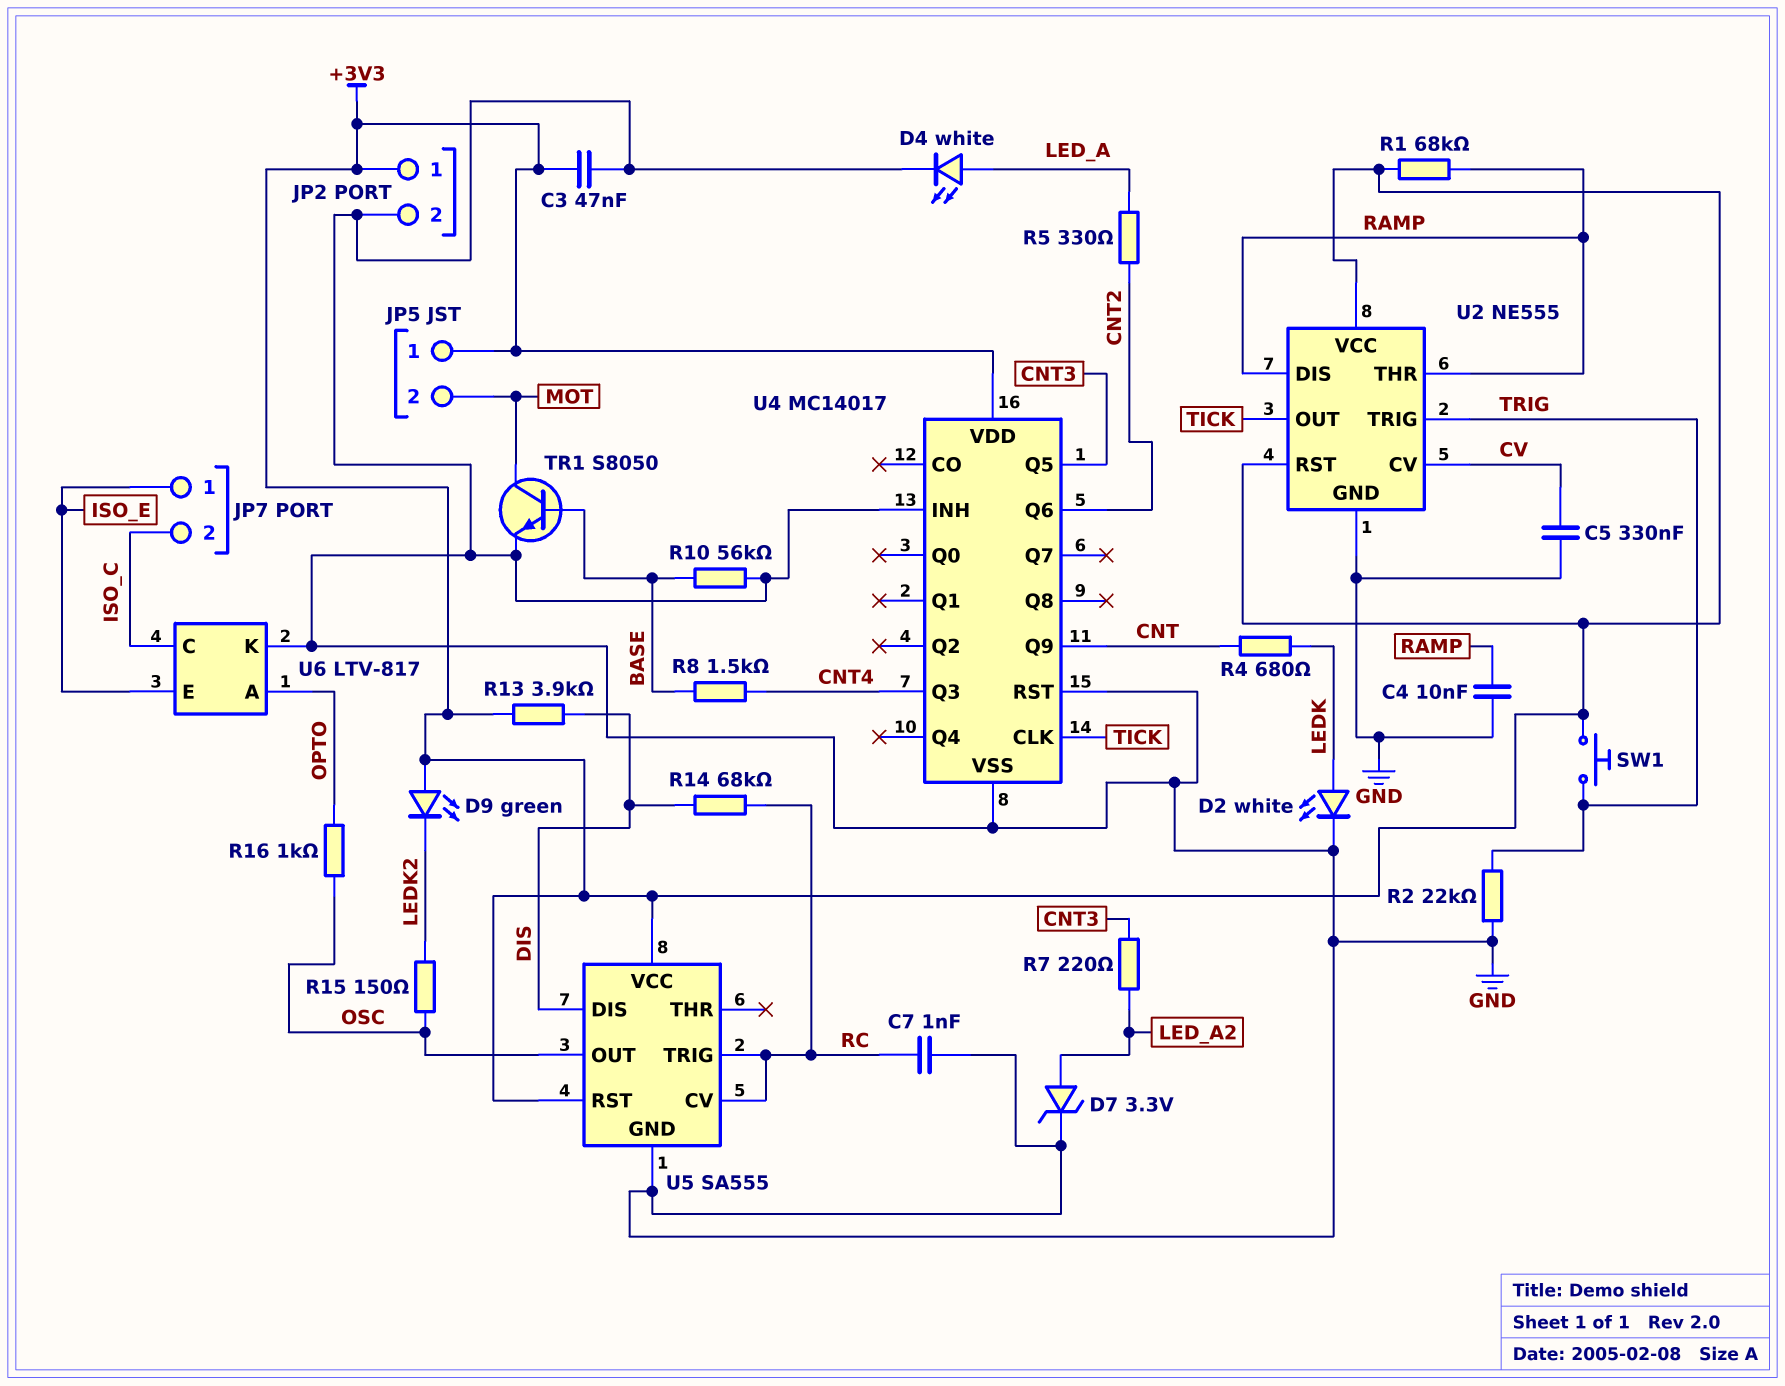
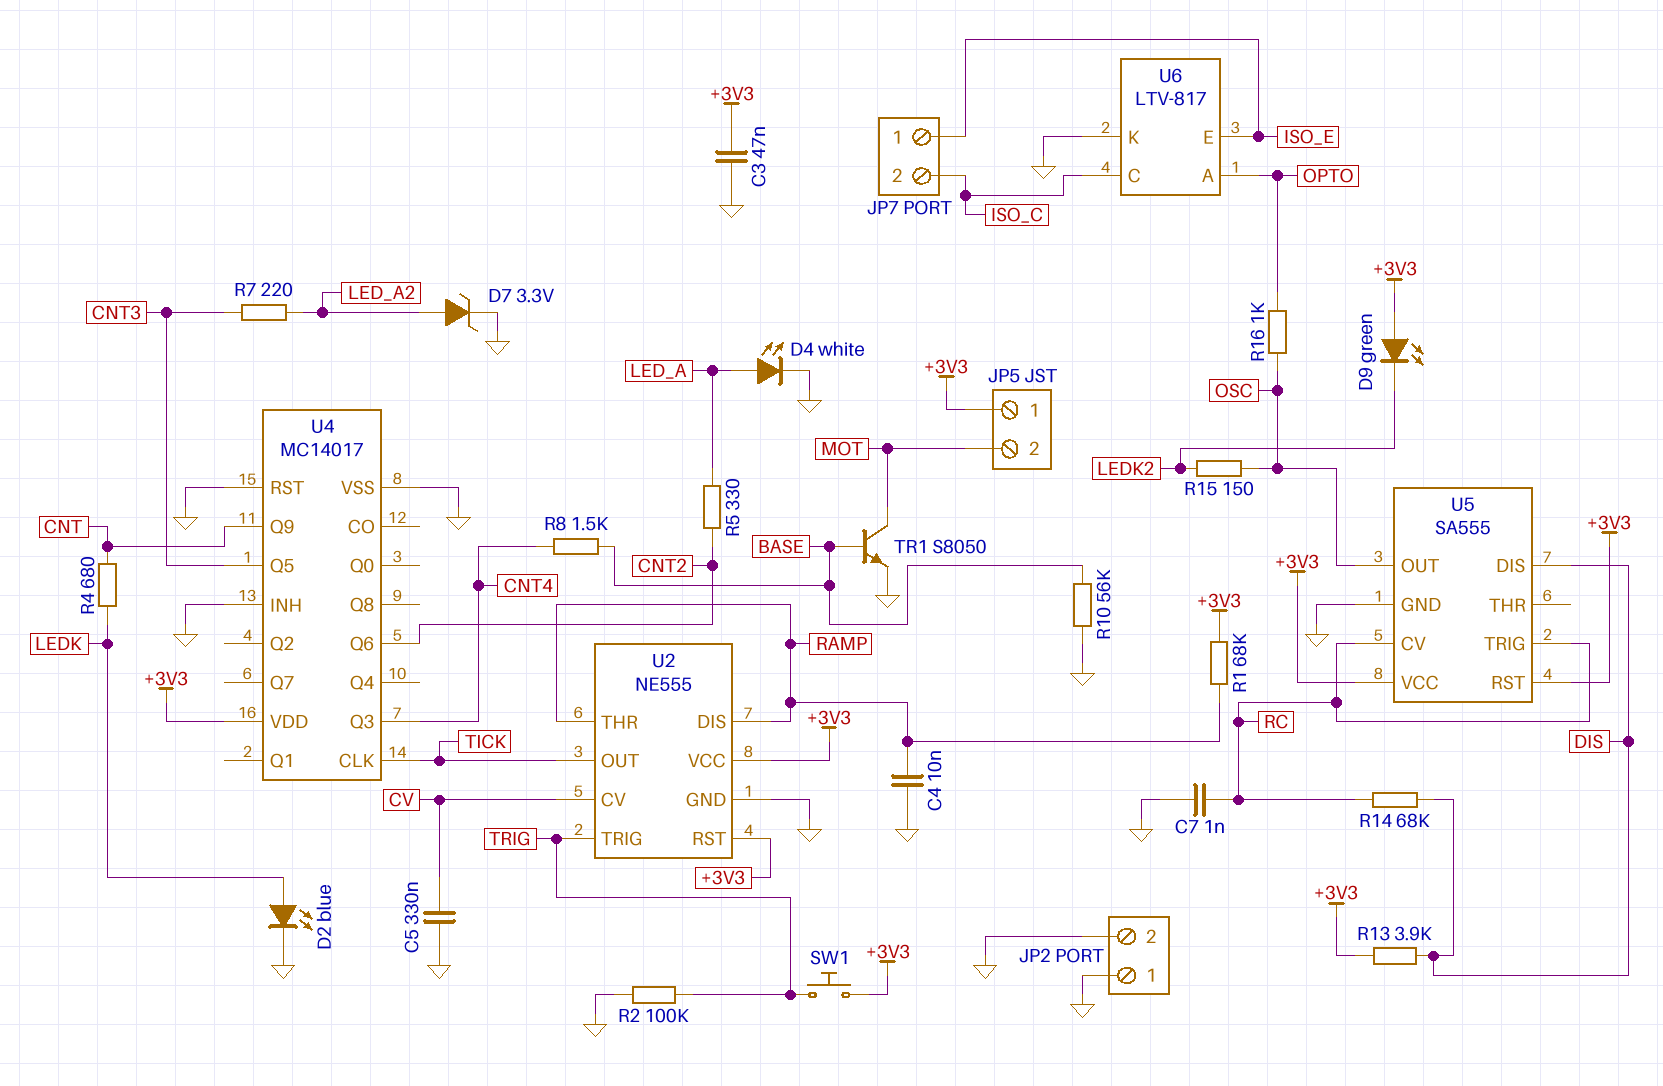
D2: LED white (A LEDK, K GND) -> LED blue (A LEDK, K GND)
JP2 pin 1: +3V3 -> GND
R2: 22k (GND, TRIG) -> 100k (GND, TRIG)

